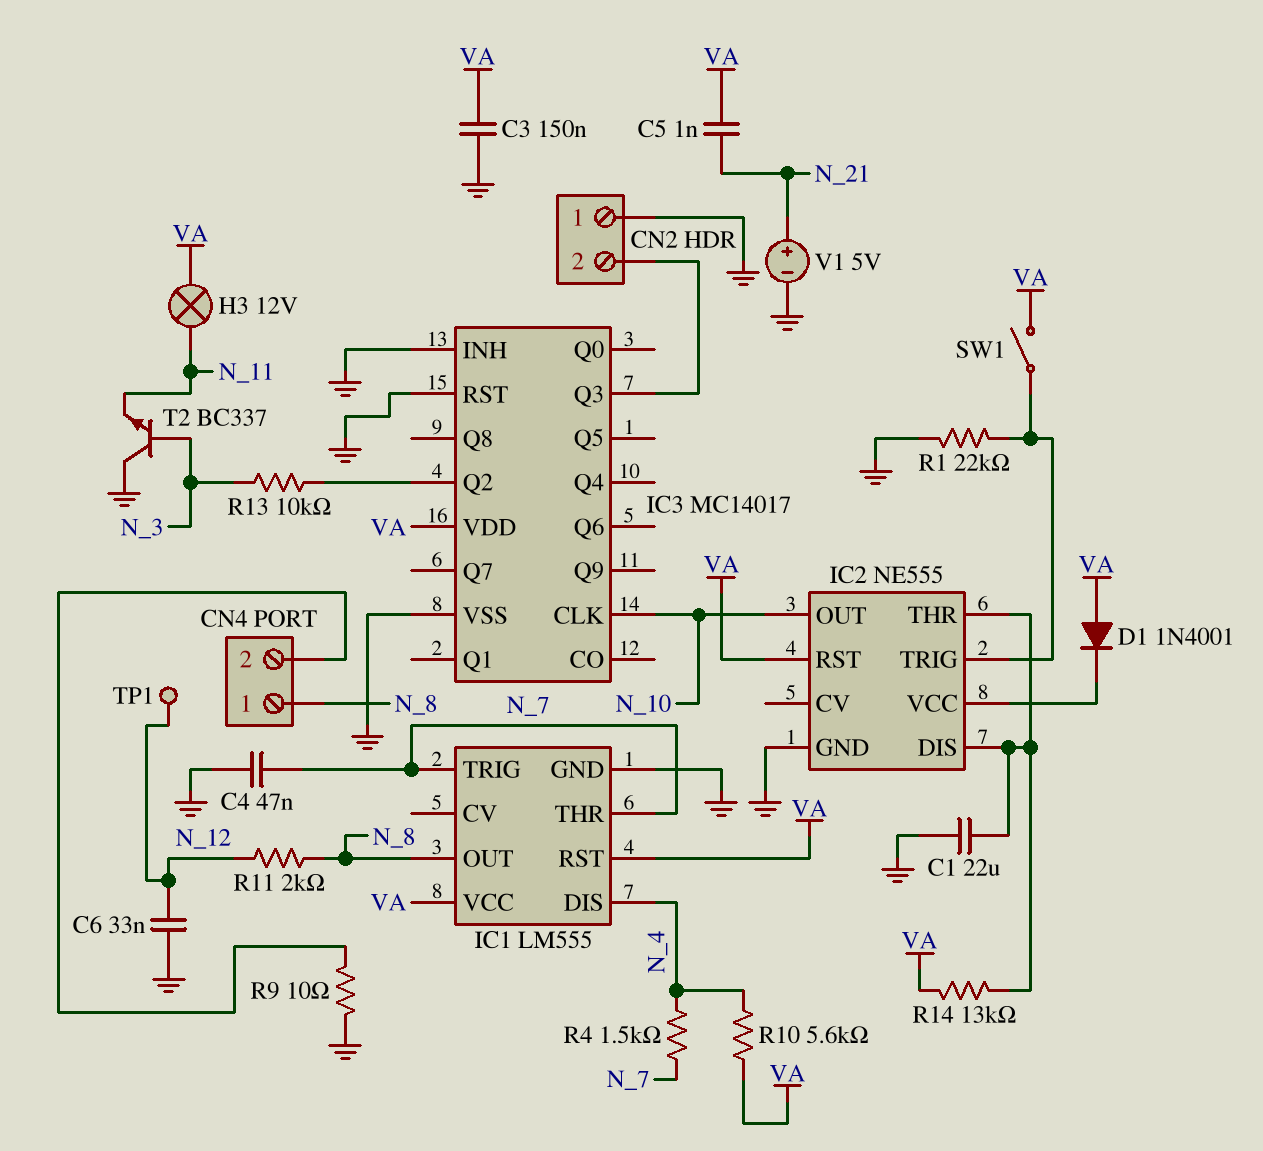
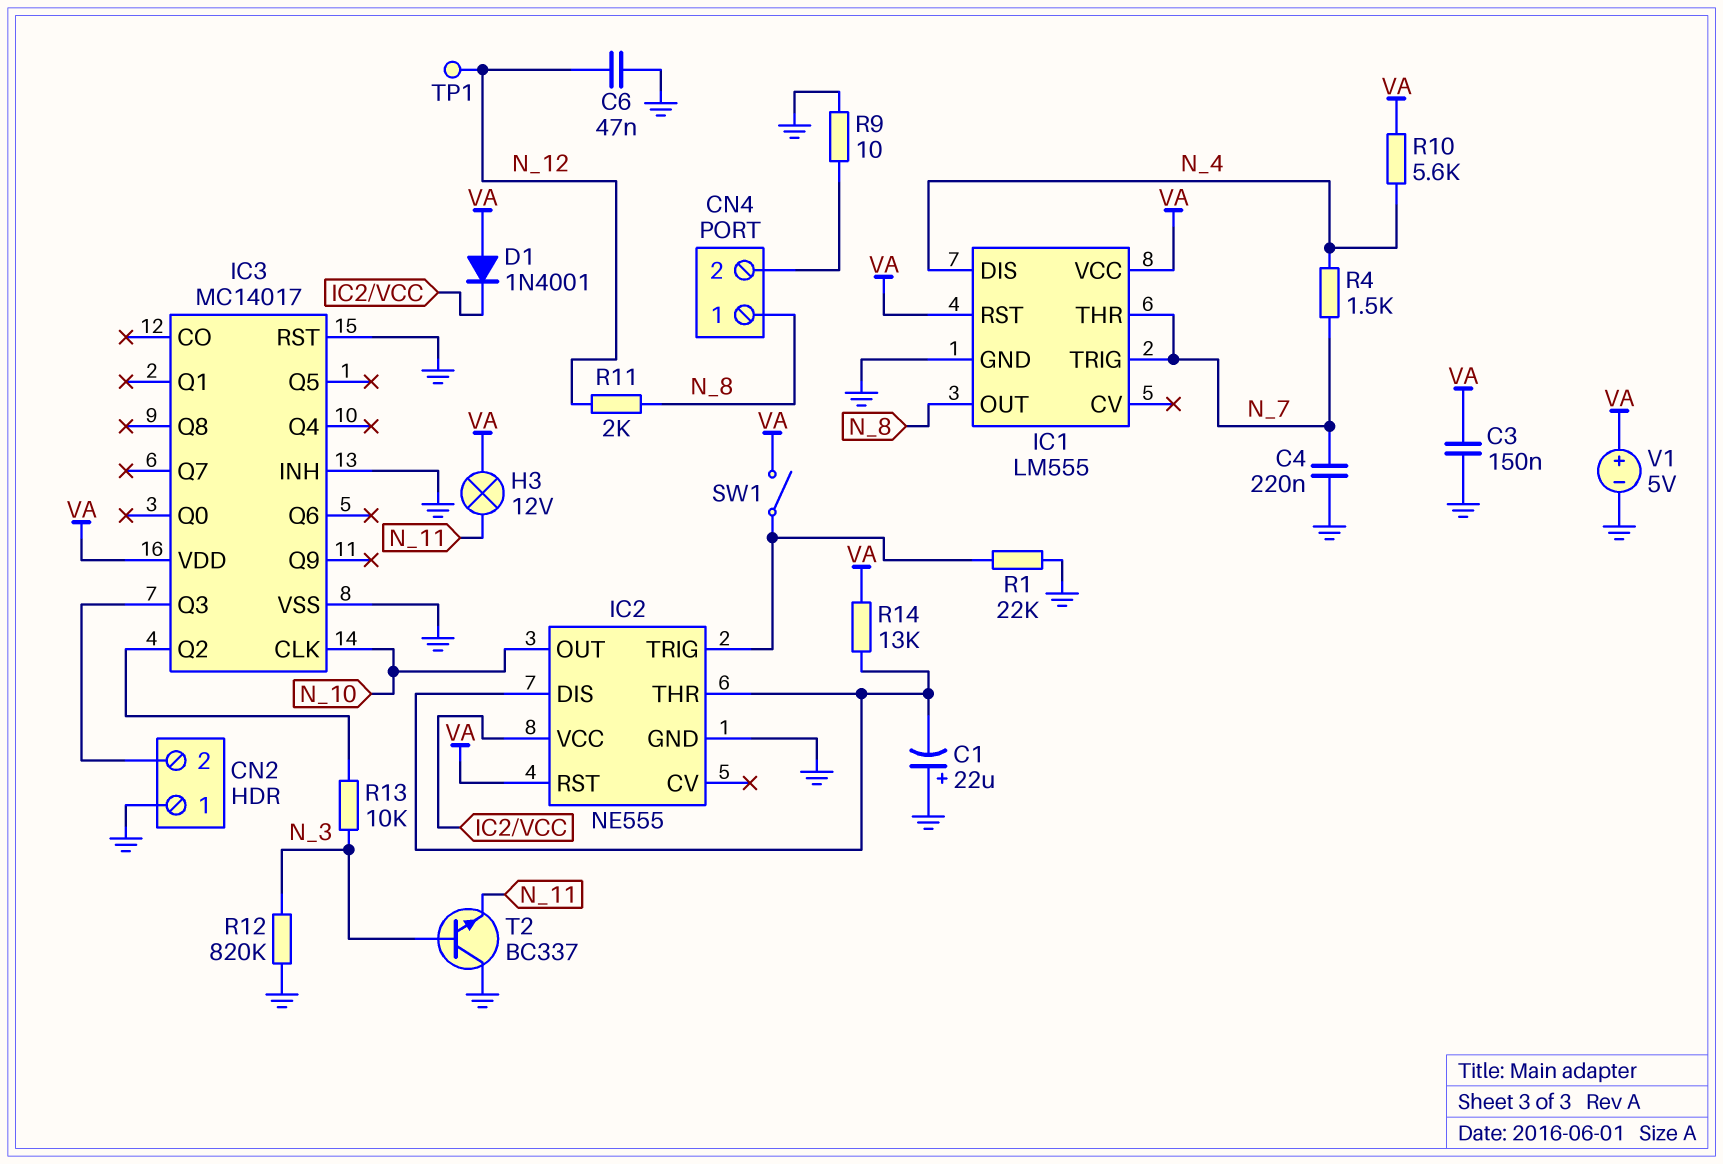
C1: 22uF (GND, IC2/DIS) -> 22uF (plus GND, minus IC2/DIS)
C4: 47nF (GND, N_7) -> 220nF (GND, N_7)
C5: 1nF (N_21, VA) -> none
C6: 33nF (GND, N_12) -> 47nF (GND, N_12)
R12: none -> 820k (GND, N_3)
V1: 5V (plus N_21, minus GND) -> 5V (plus VA, minus GND)

